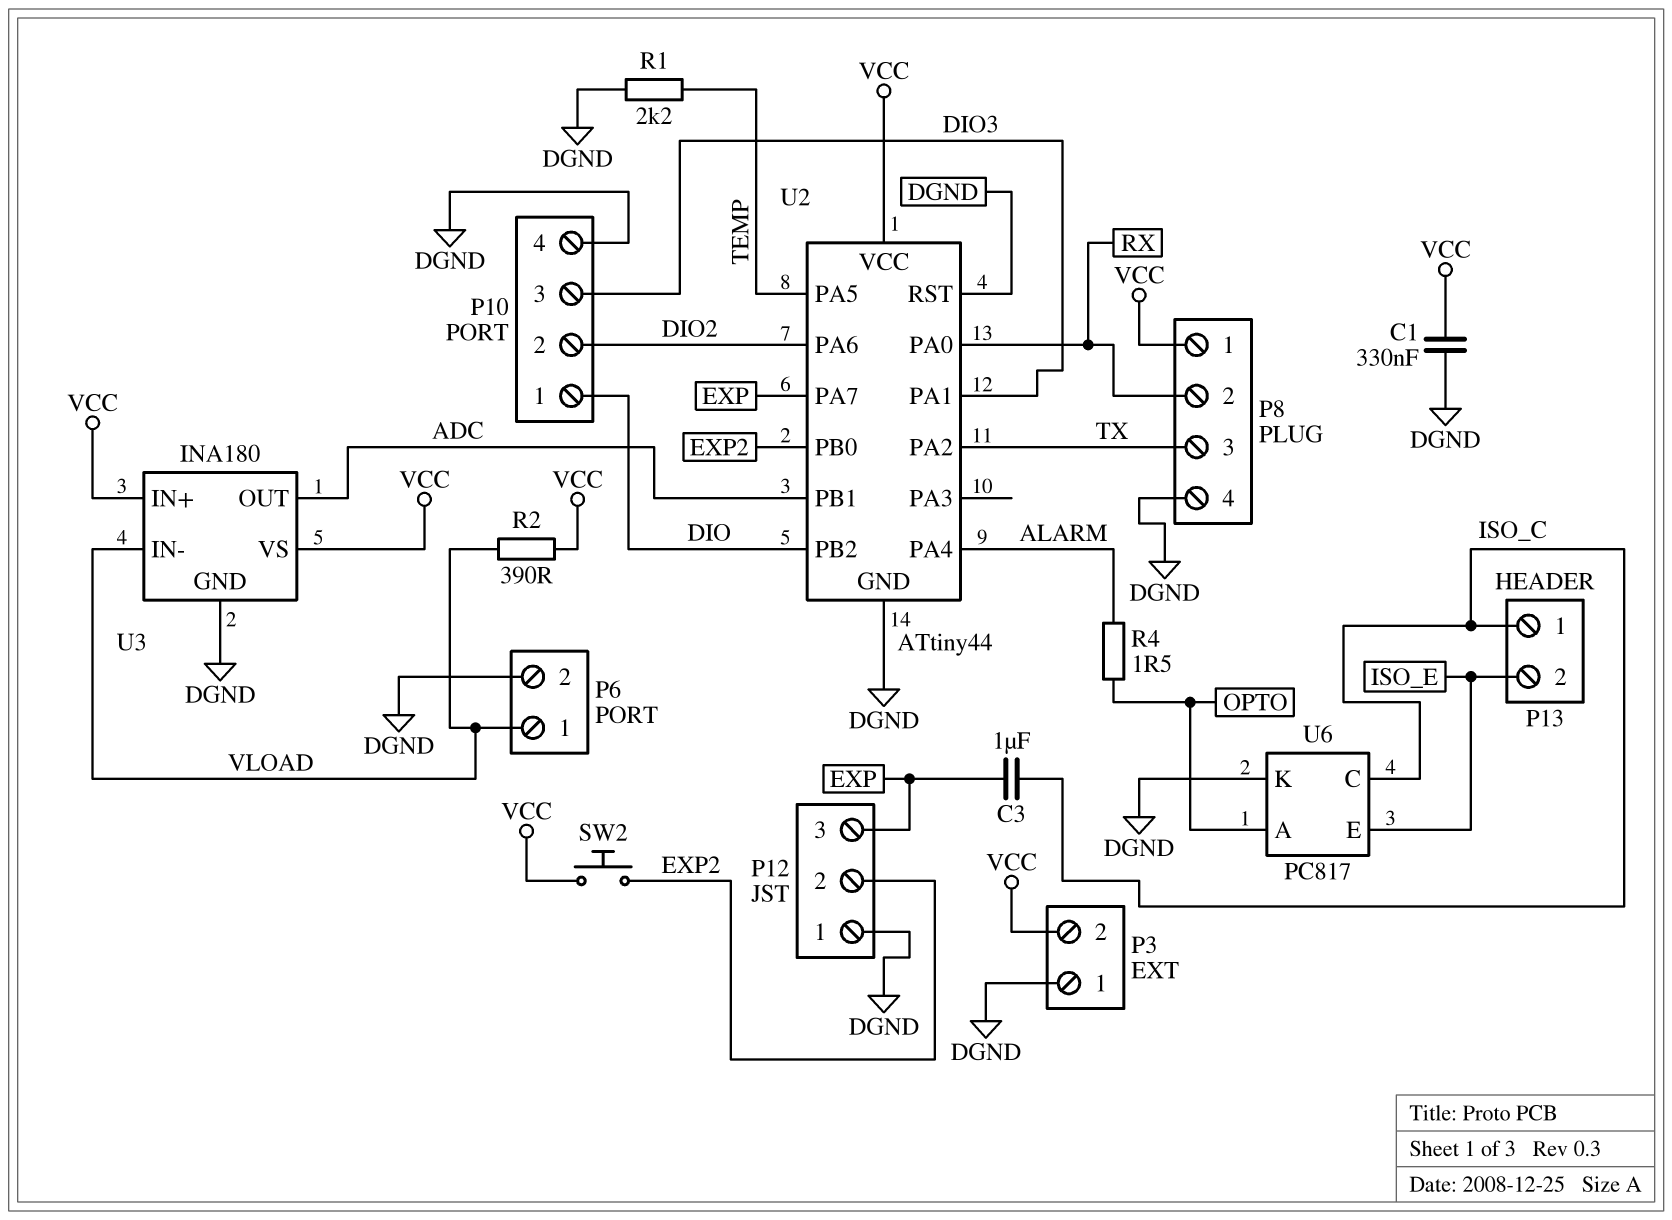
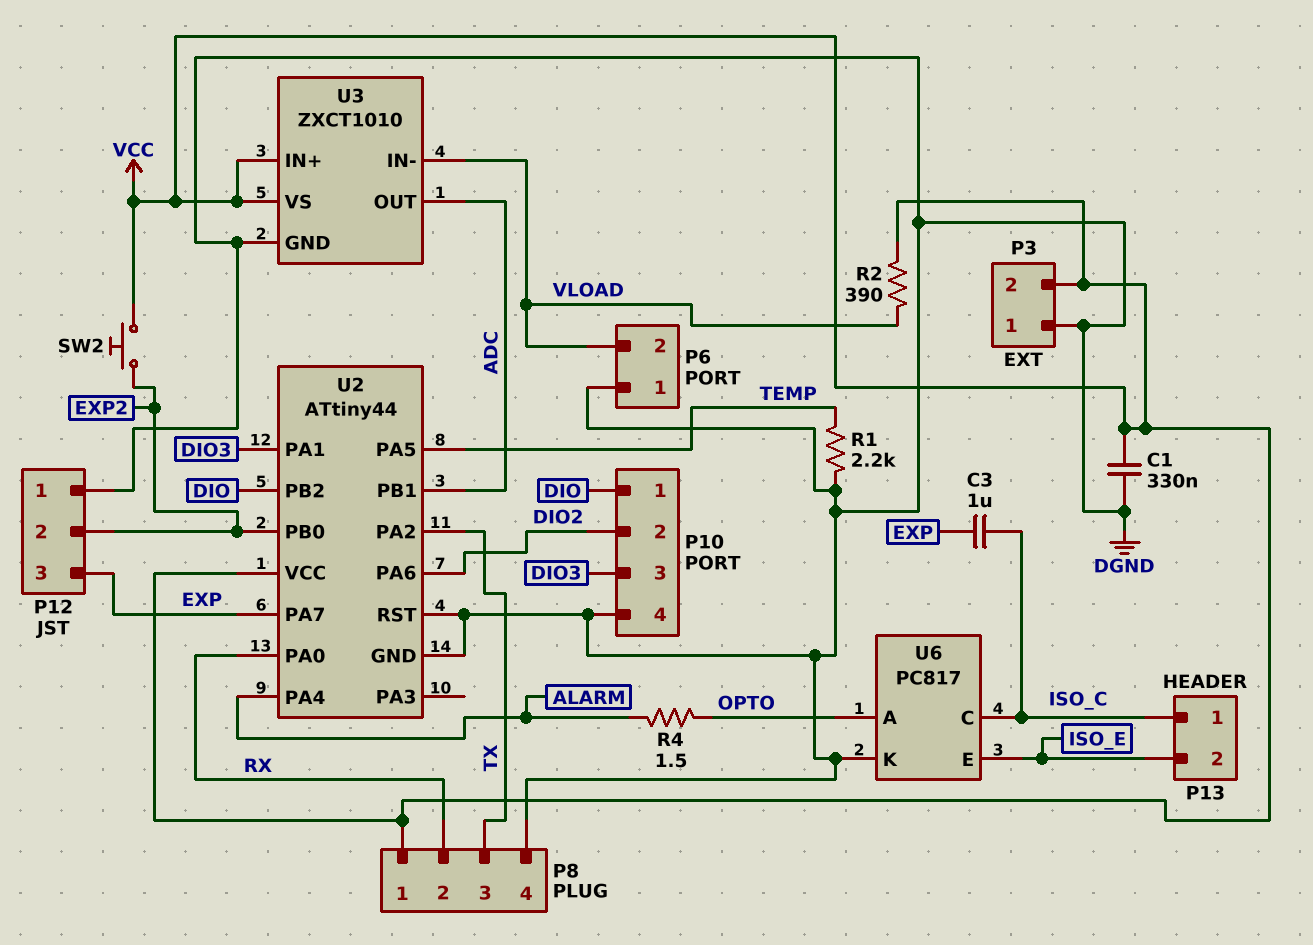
P6 pin 1: VLOAD -> DGND
P6 pin 2: DGND -> VLOAD
U3: INA180 -> ZXCT1010

